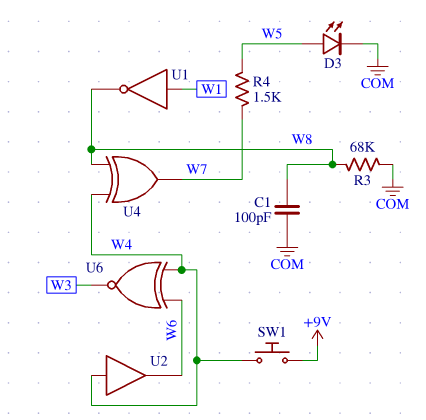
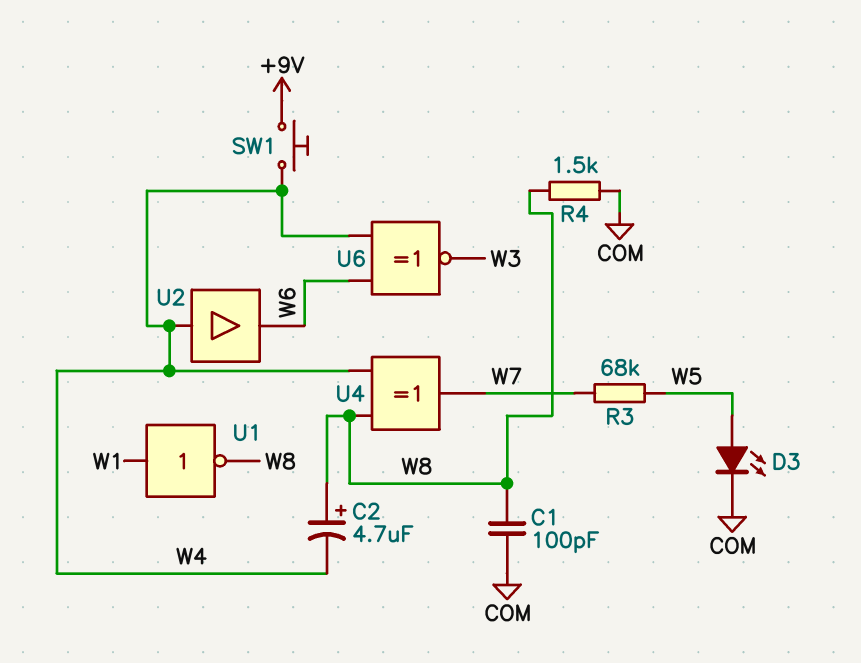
C2: none -> 4.7uF (plus W8, minus W4)
R3: 68k (COM, W8) -> 68k (W5, W7)
R4: 1.5k (W5, W7) -> 1.5k (COM, W8)

